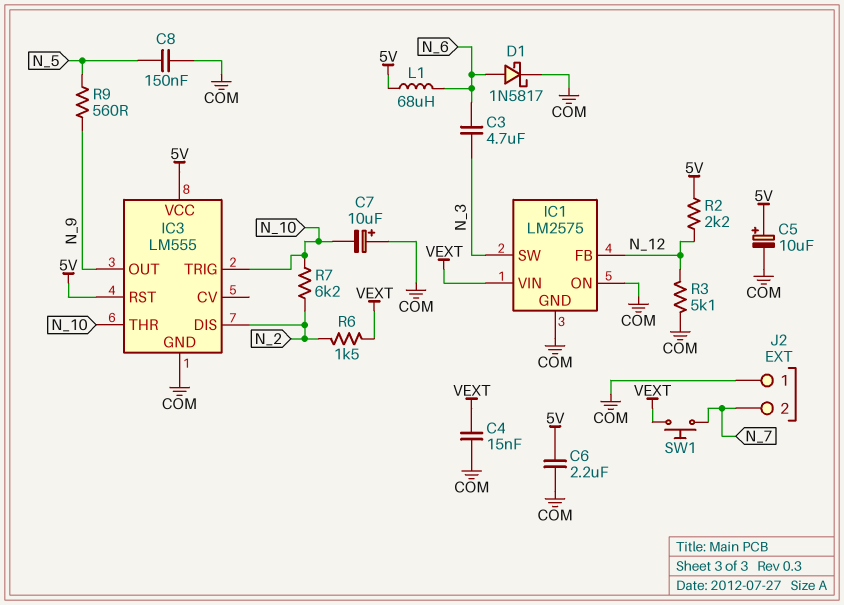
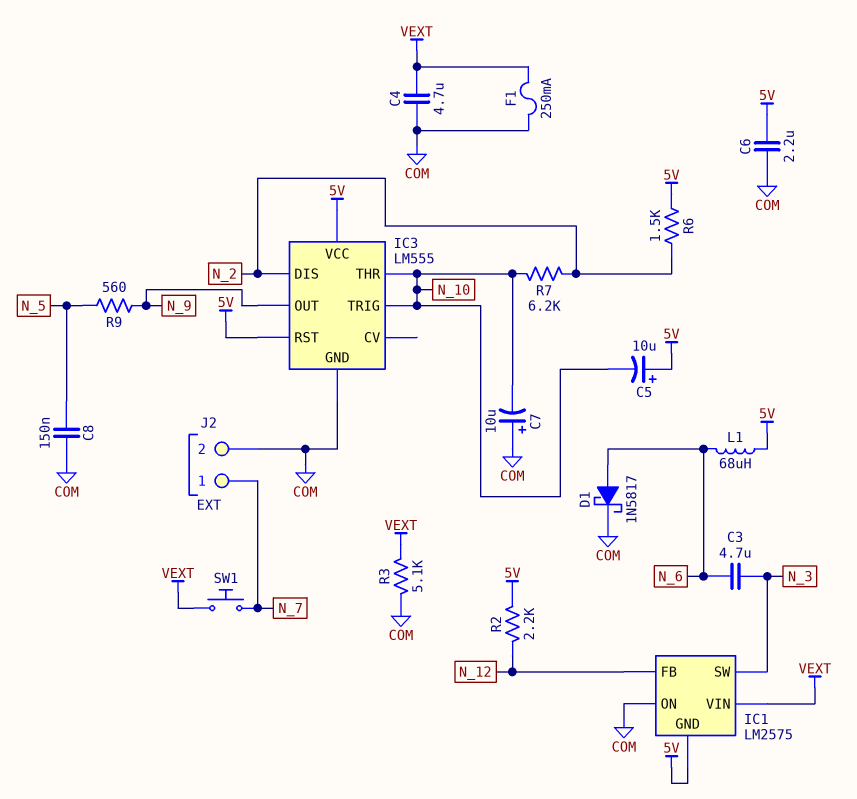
C4: 15nF (COM, VEXT) -> 4.7uF (COM, VEXT)
C5: 10uF (plus 5V, minus COM) -> 10uF (plus 5V, minus N_10)
F1: none -> 250mA (COM, VEXT)
IC1 pin GND: COM -> 5V
J2 pin 1: COM -> N_7
J2 pin 2: N_7 -> COM
R3: 5.1k (COM, N_12) -> 5.1k (COM, VEXT)
R6: 1.5k (N_2, VEXT) -> 1.5k (5V, N_2)

